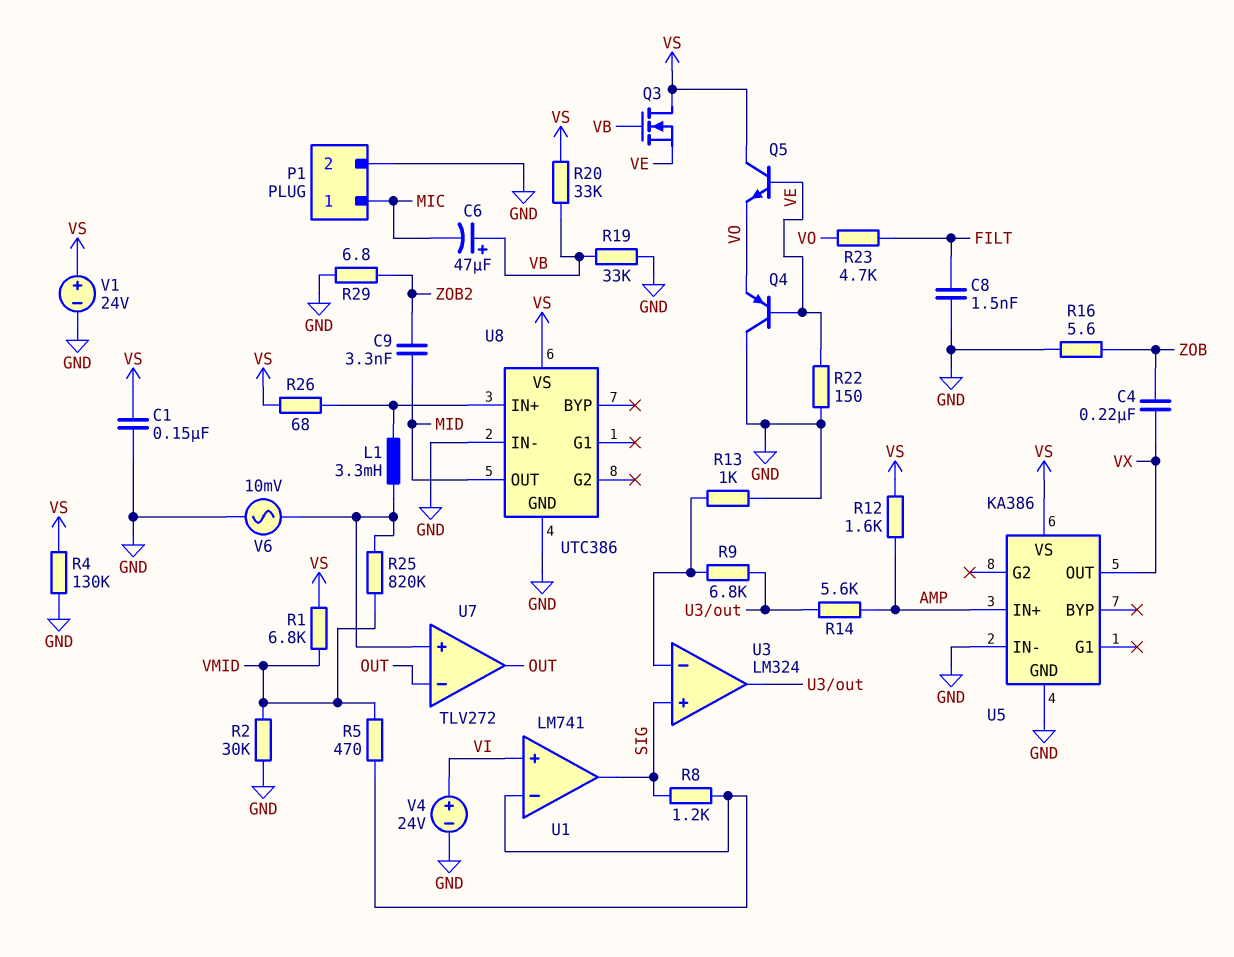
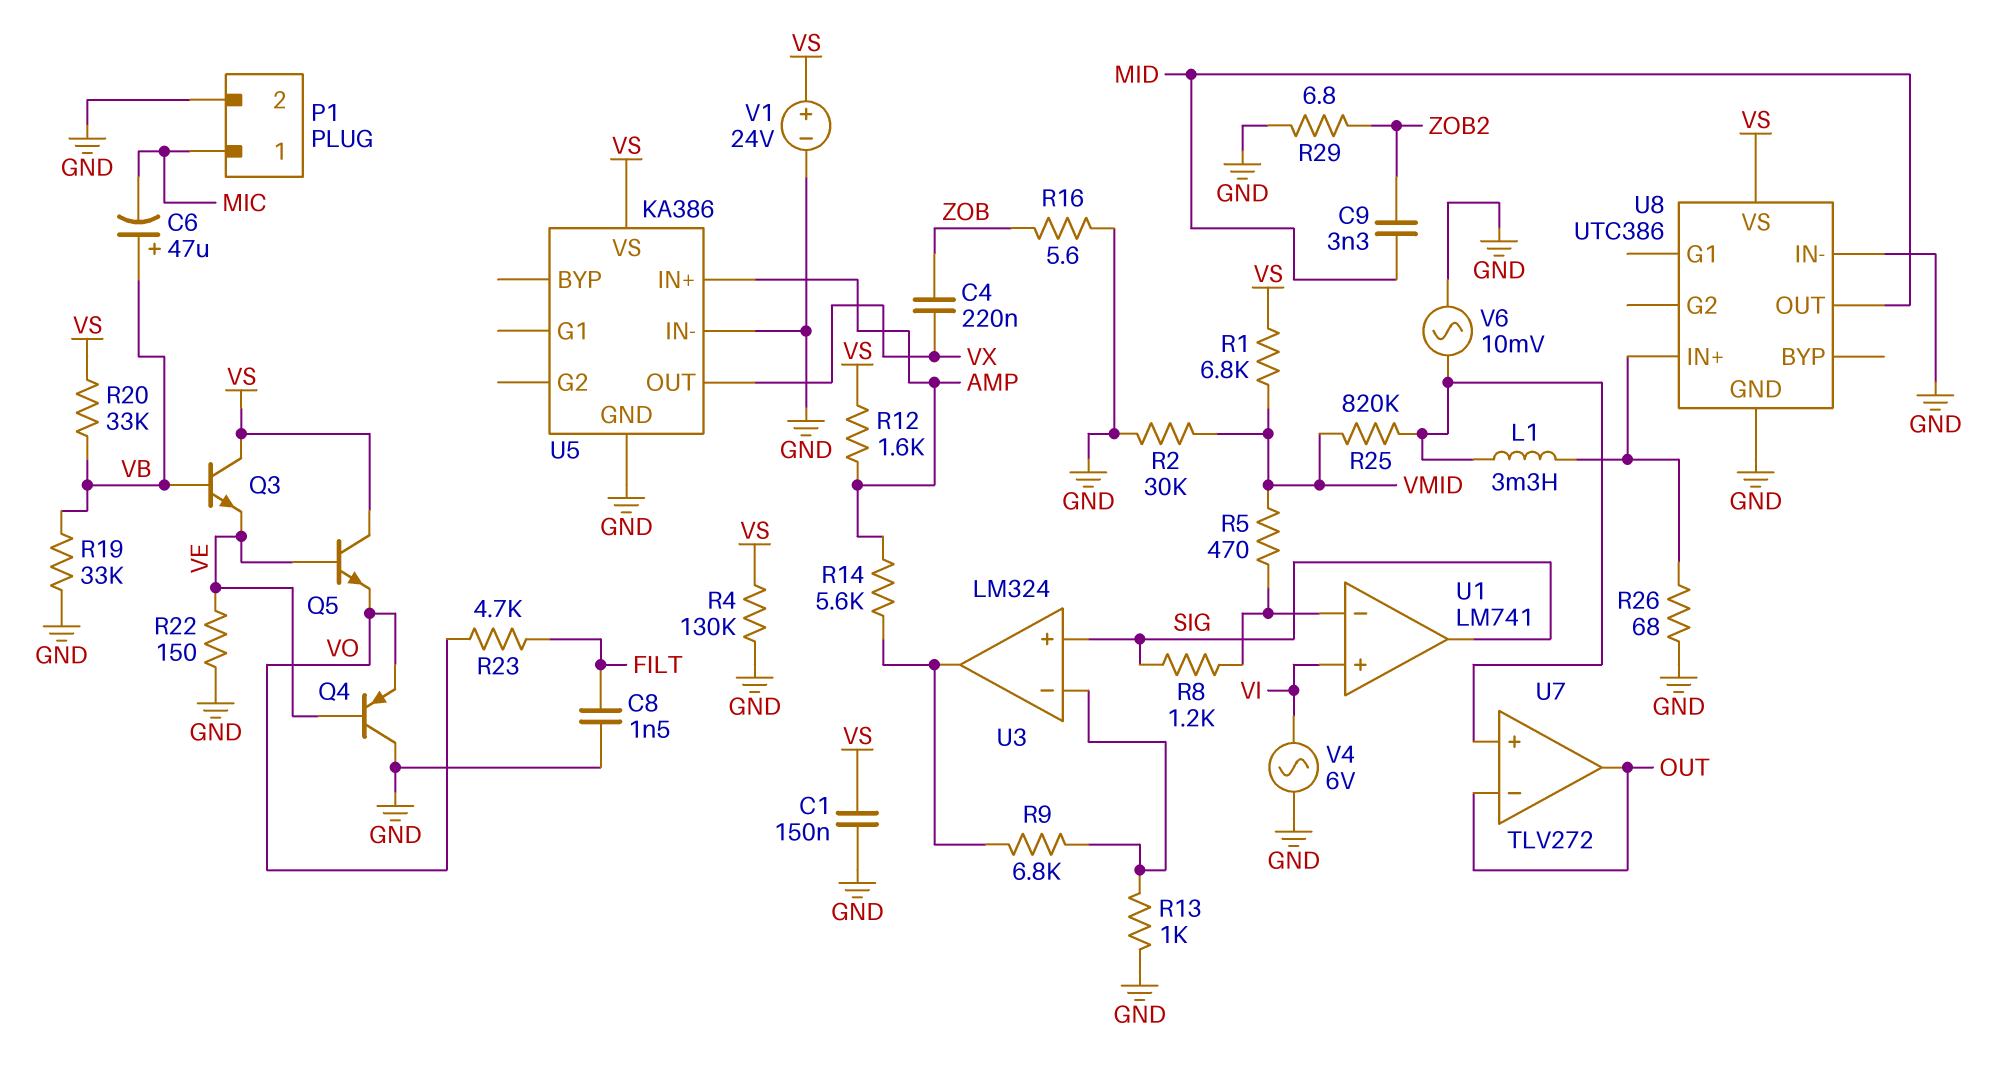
Q3: NMOS (G VB, D VS, S VE) -> NPN (B VB, C VS, E VE)
R26: 68 (U8/IN+, VS) -> 68 (GND, U8/IN+)
V4: 24V (plus VI, minus GND) -> AC 6V (GND, VI)

